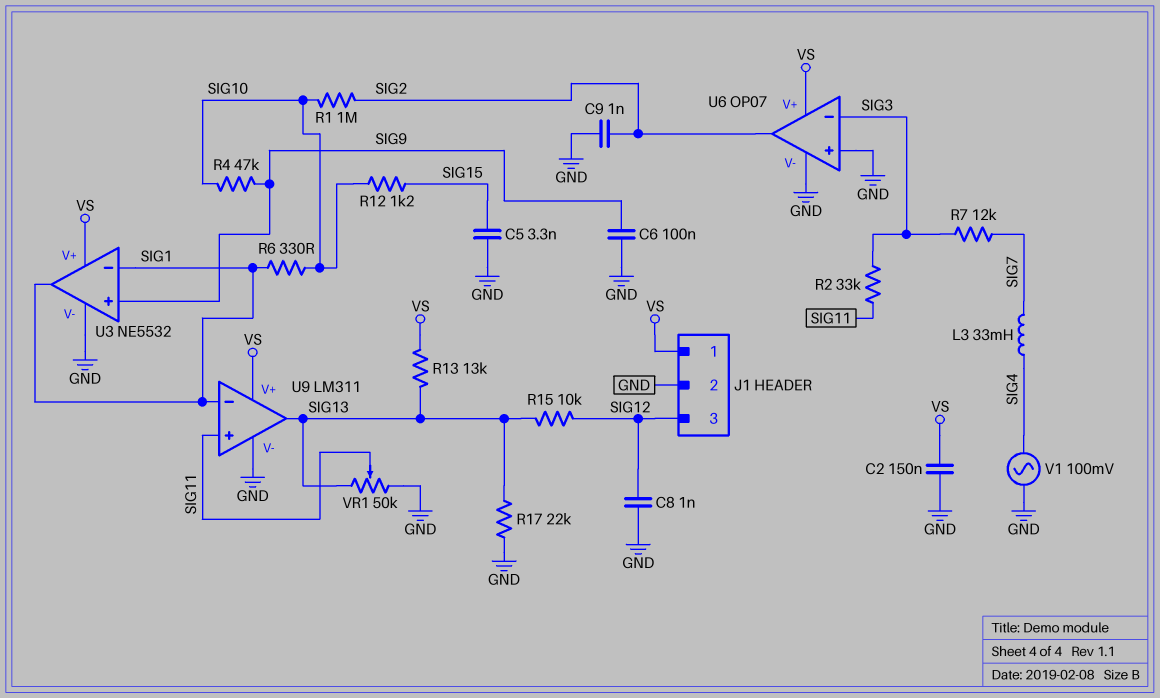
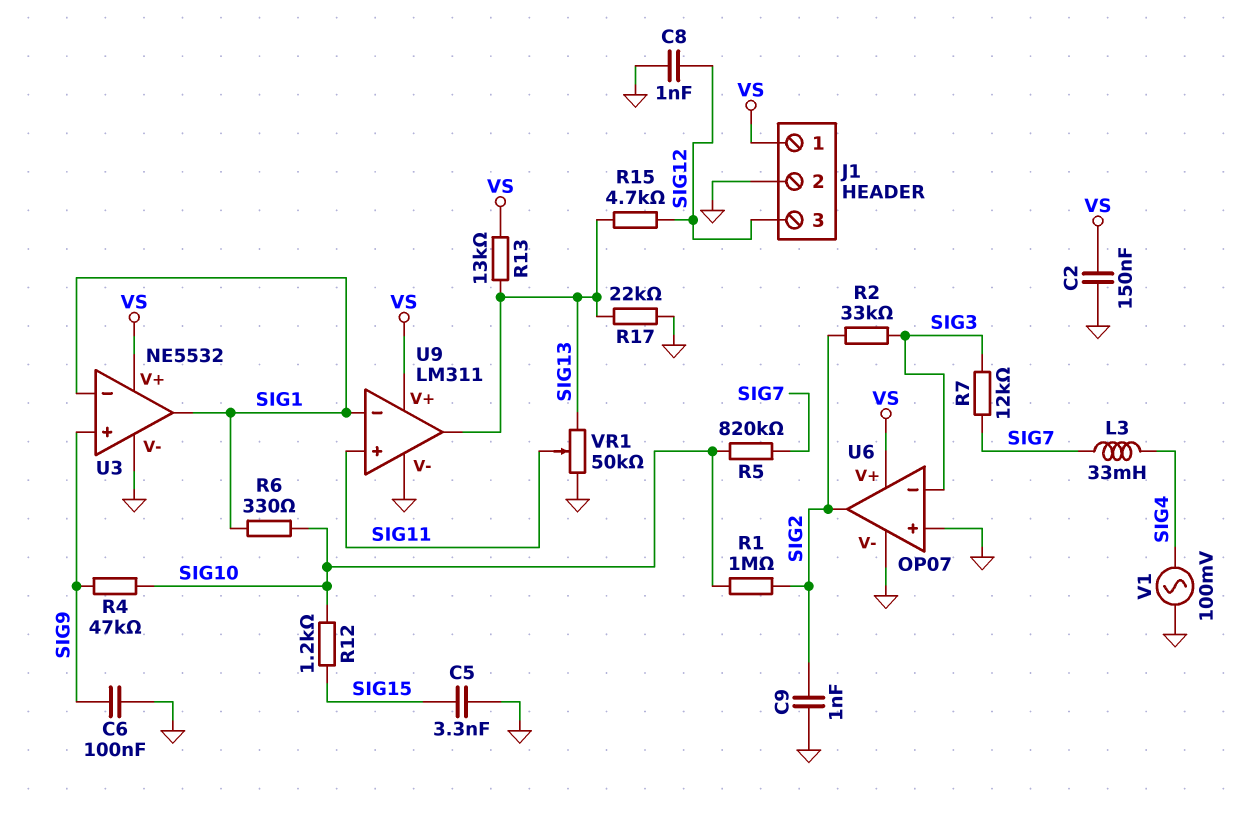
R2: 33k (SIG3, SIG11) -> 33k (SIG2, SIG3)
R5: none -> 820k (SIG7, SIG10)
R15: 10k (SIG12, SIG13) -> 4.7k (SIG12, SIG13)

